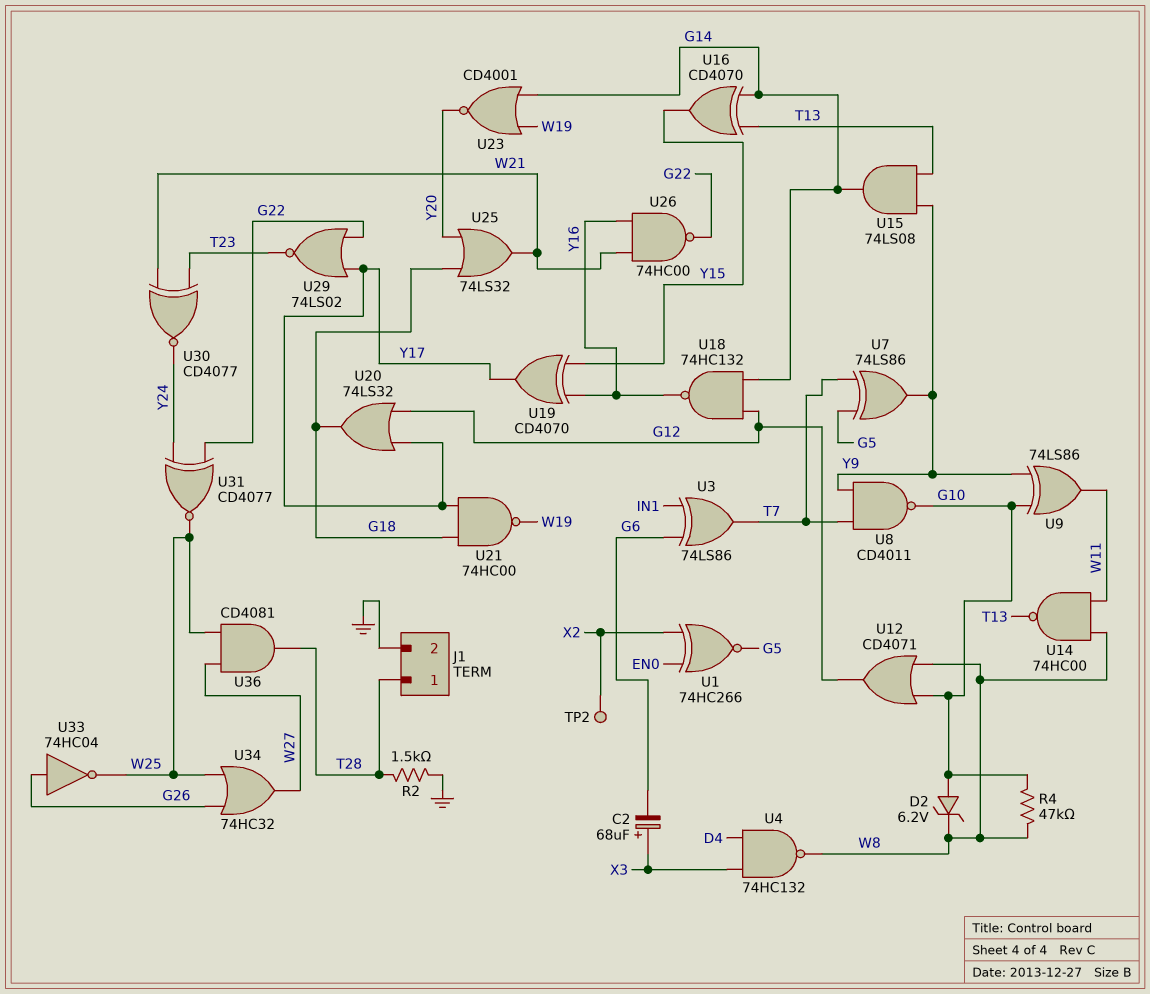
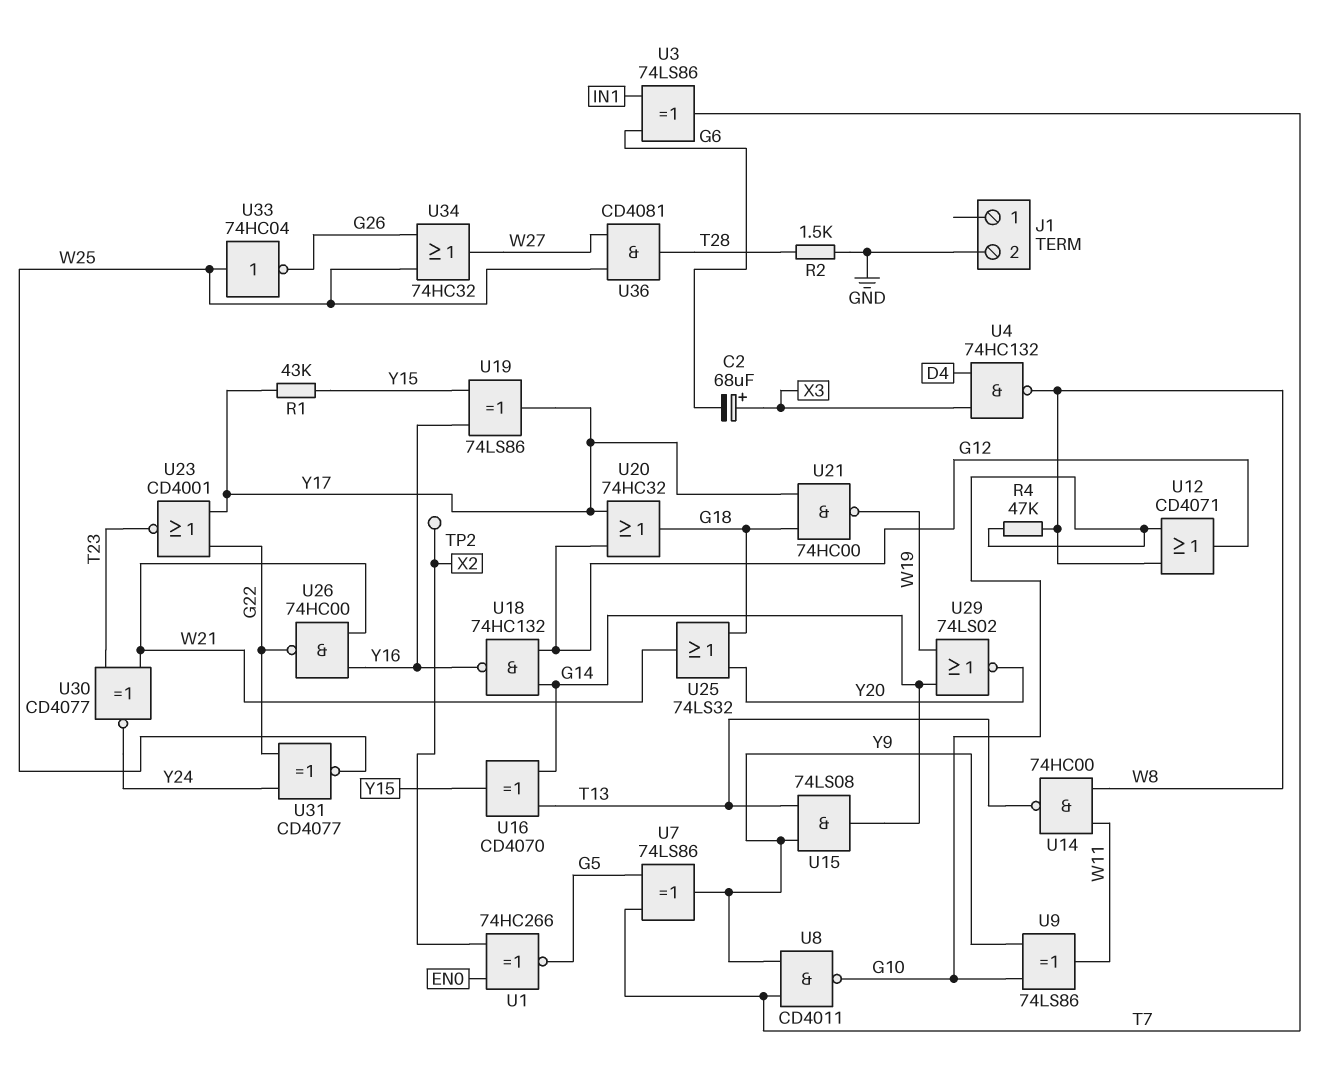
D2: zener 6.2V (A G10, K W8) -> none
J1 pin 1: T28 -> none
R1: none -> 43k (Y15, Y17)
U19: XOR CD4070 (in Y15, in Y16, out Y17) -> XOR 74LS86 (in Y15, in Y16, out Y17)
U20: OR 74LS32 (in G12, in Y17, out G18) -> OR 74HC32 (in G12, in Y17, out G18)
U23: NOR CD4001 (in G14, in W19, out Y20) -> NOR CD4001 (in G22, in Y17, out T23)
U29: NOR 74LS02 (in G22, in Y17, out T23) -> NOR 74LS02 (in G14, in W19, out Y20)
U33: NOT 74HC04 (in G26, out W25) -> NOT 74HC04 (in W25, out G26)

